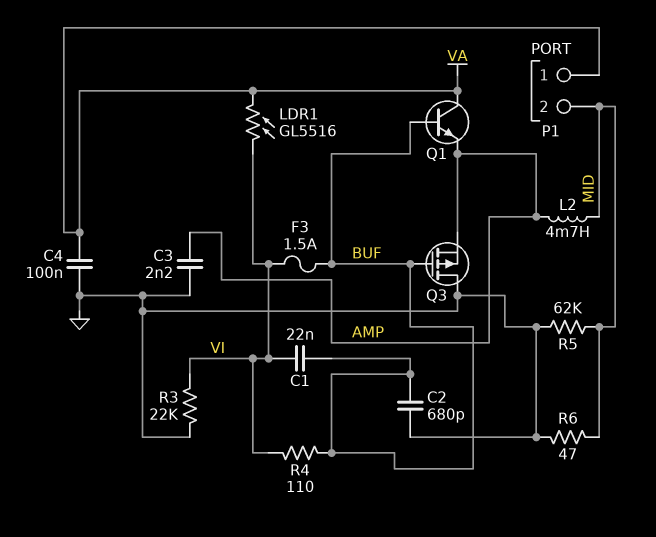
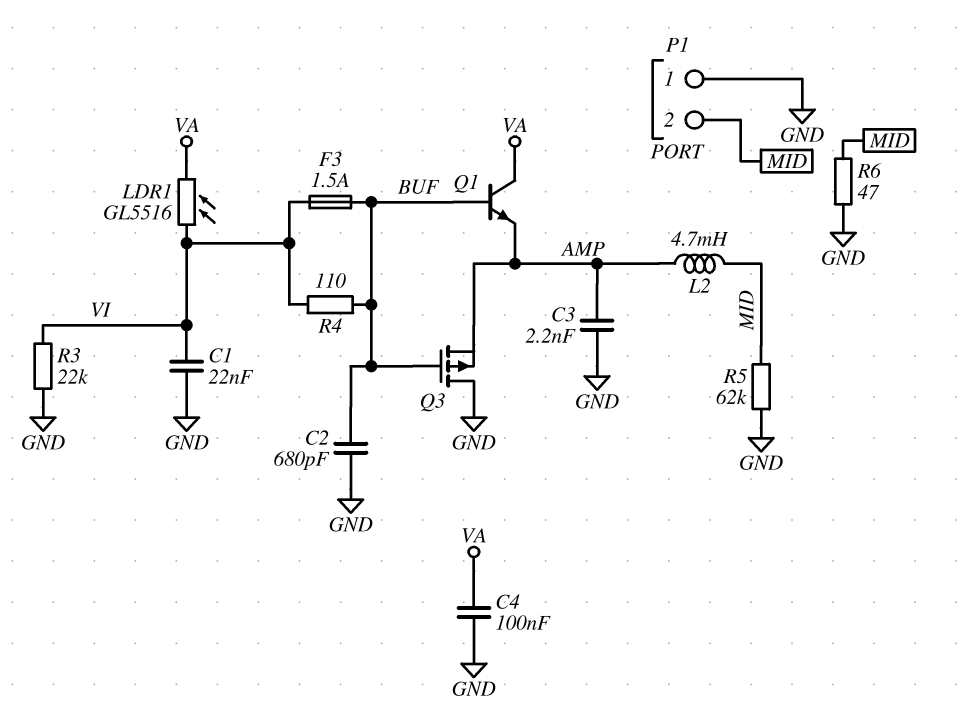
C1: 22nF (BUF, VI) -> 22nF (GND, VI)
P1 pin 1: VA -> GND

